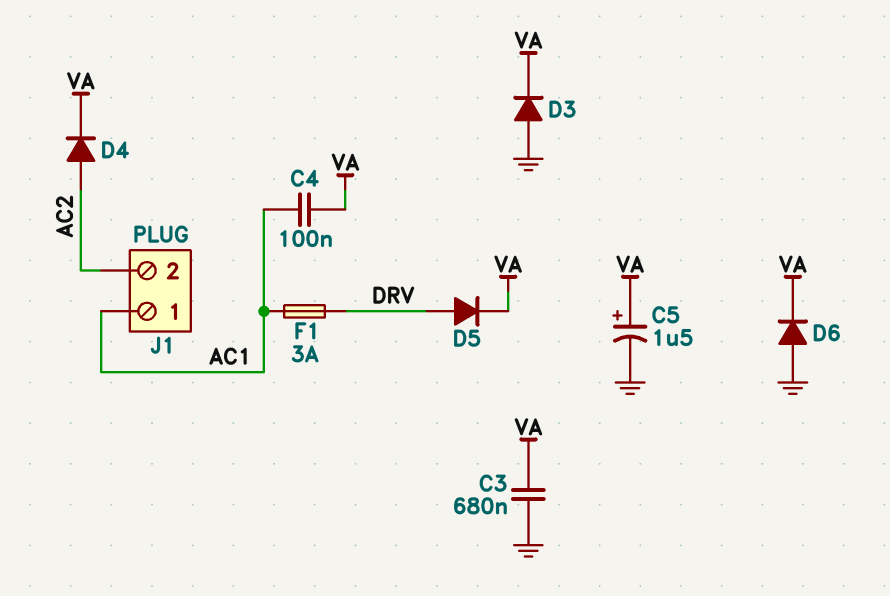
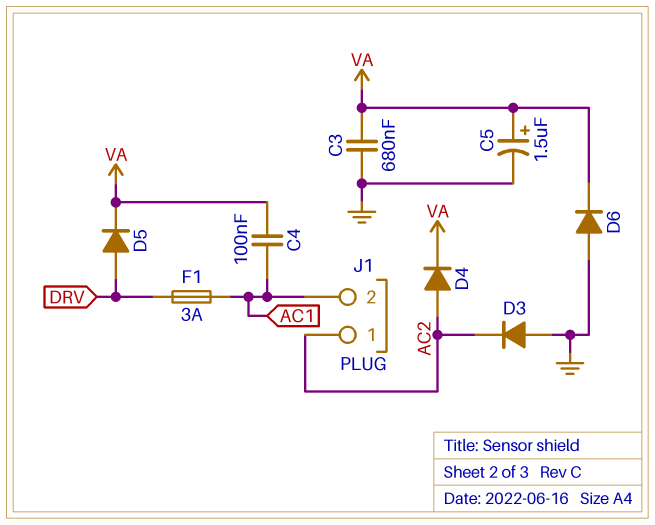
D3: diode (A GND, K VA) -> diode (A GND, K AC2)
J1 pin 1: AC1 -> AC2
J1 pin 2: AC2 -> AC1

